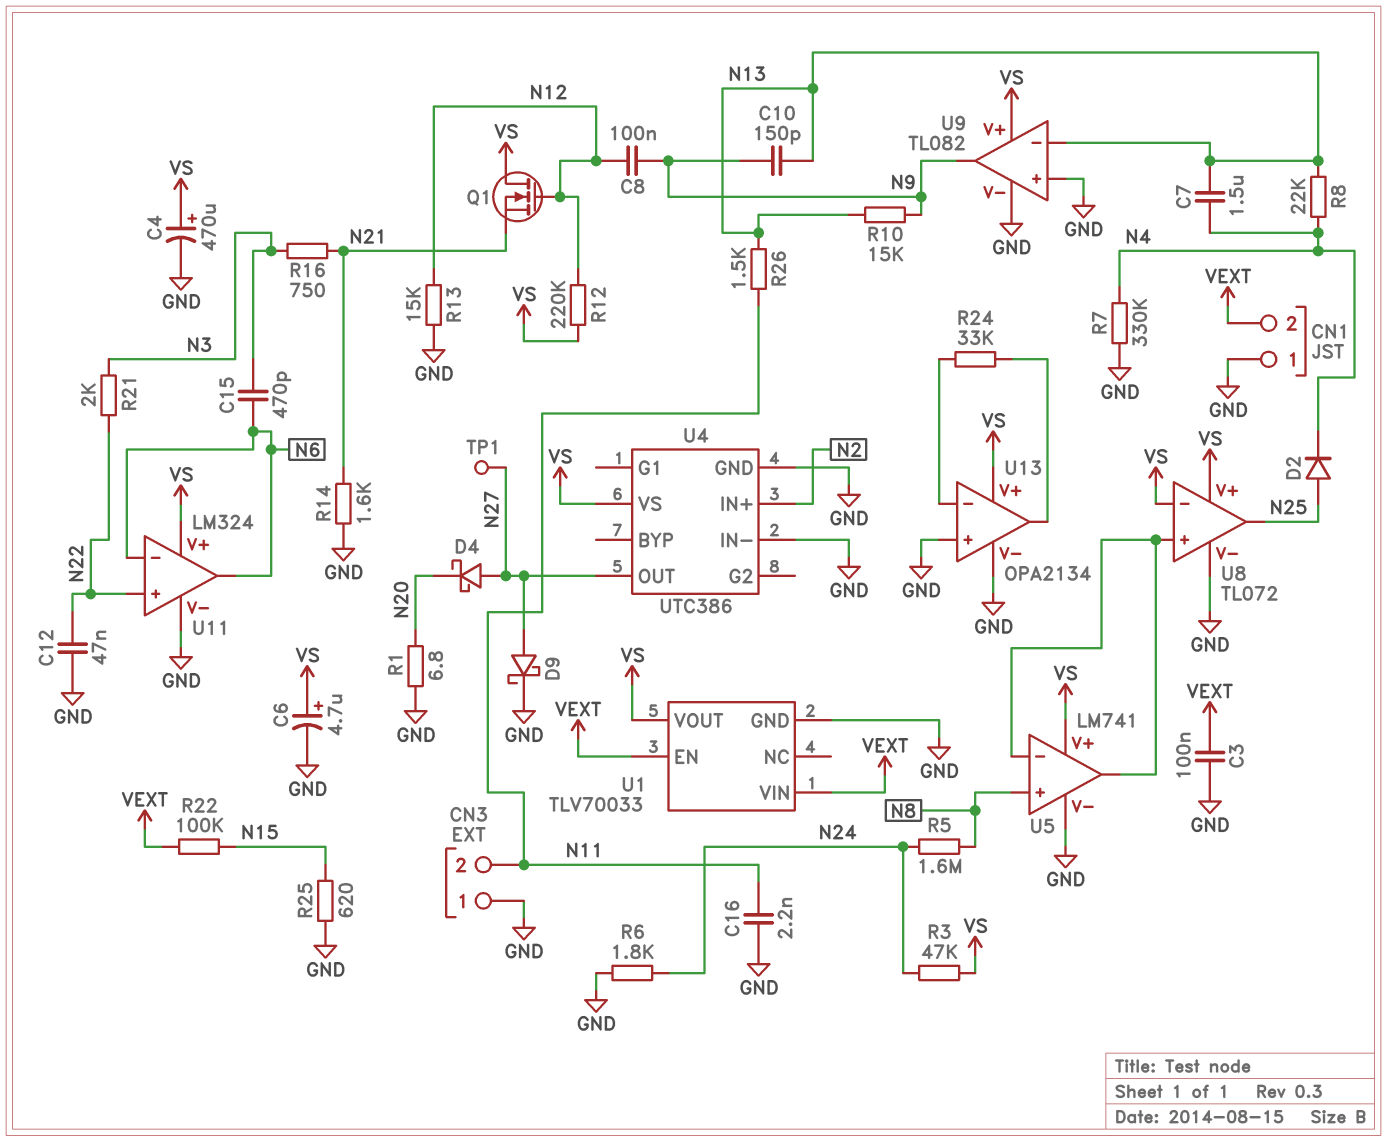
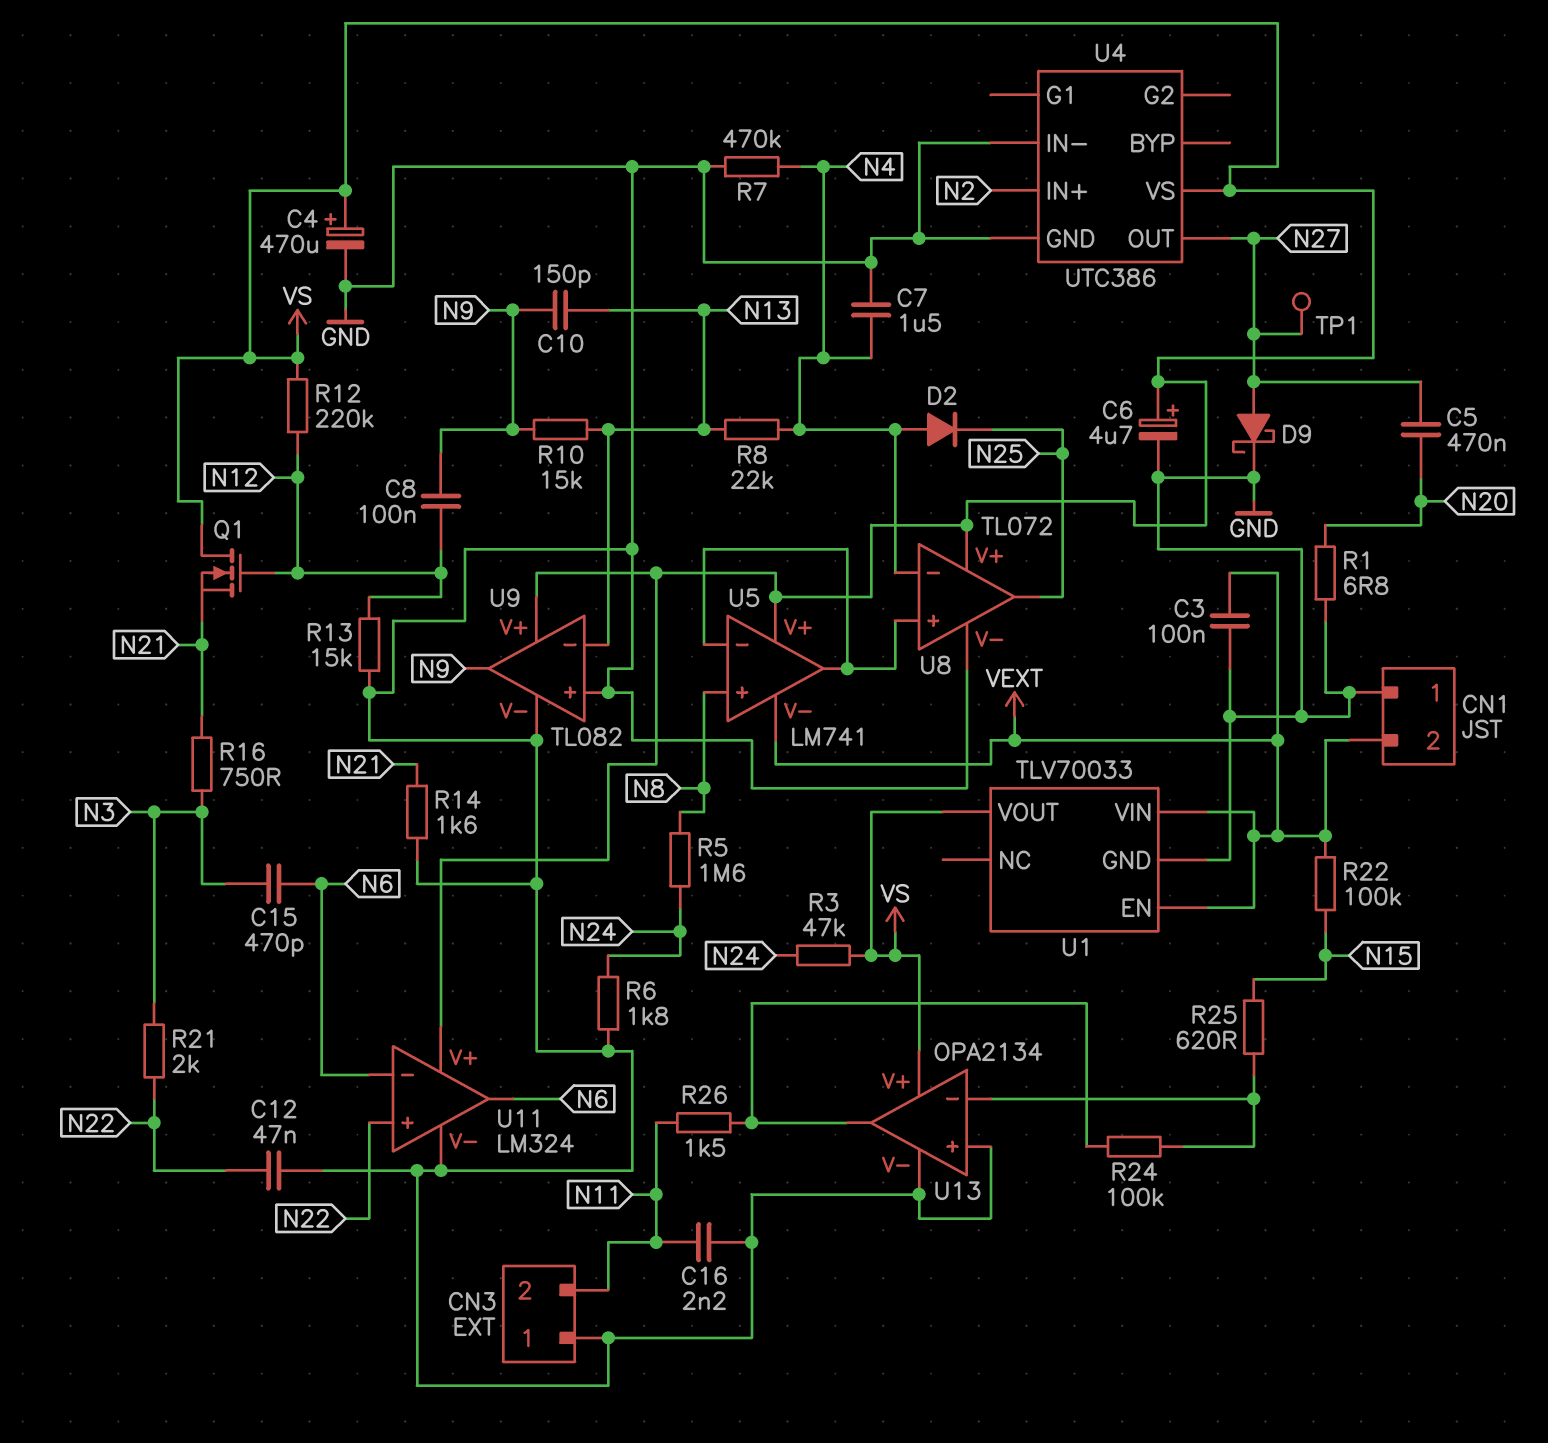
C5: none -> 470nF (N20, N27)
C7: 1.5uF (N4, N13) -> 1.5uF (GND, N4)
D2: diode (A N25, K N4) -> diode (A N4, K N25)
D4: schottky (A N27, K N20) -> none
R7: 330k (GND, N4) -> 470k (GND, N4)
R24: 33k (U13/in-, U13/out) -> 100k (U13/in-, U13/out)
R25: 620 (GND, N15) -> 620 (N15, U13/in-)
R26: 1.5k (N11, N13) -> 1.5k (N11, U13/out)
U5 pin V-: GND -> VEXT
U8 pin in-: VS -> N4

